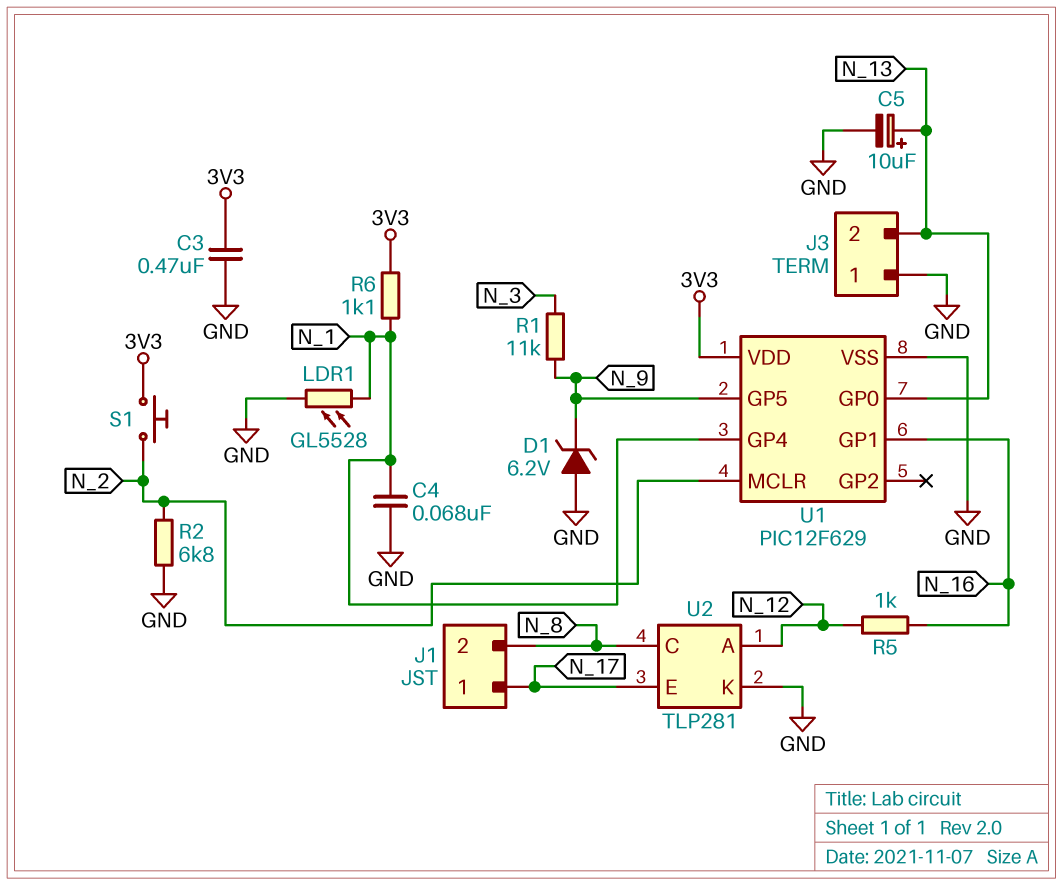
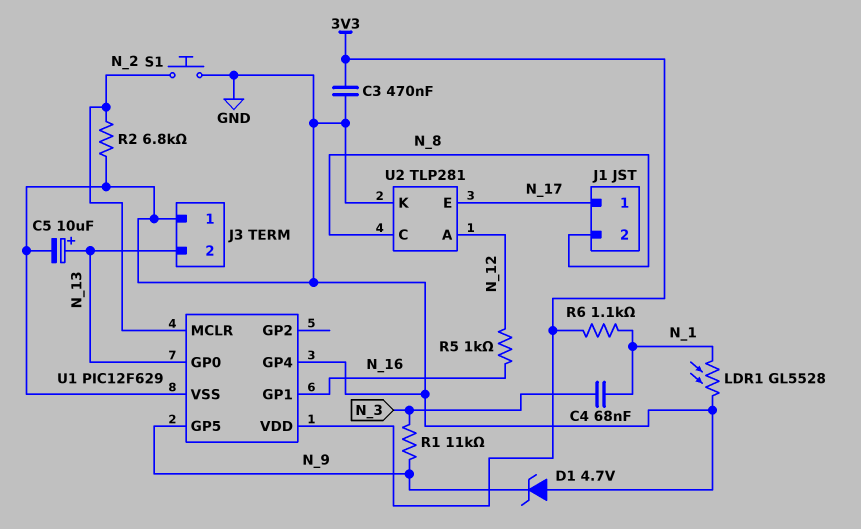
C4: 68nF (GND, N_1) -> 68nF (N_1, N_3)
D1: zener 6.2V (A GND, K N_9) -> zener 4.7V (A GND, K N_9)
S1: button (3V3, N_2) -> button (GND, N_2)
U1 pin GP4: N_1 -> GND

